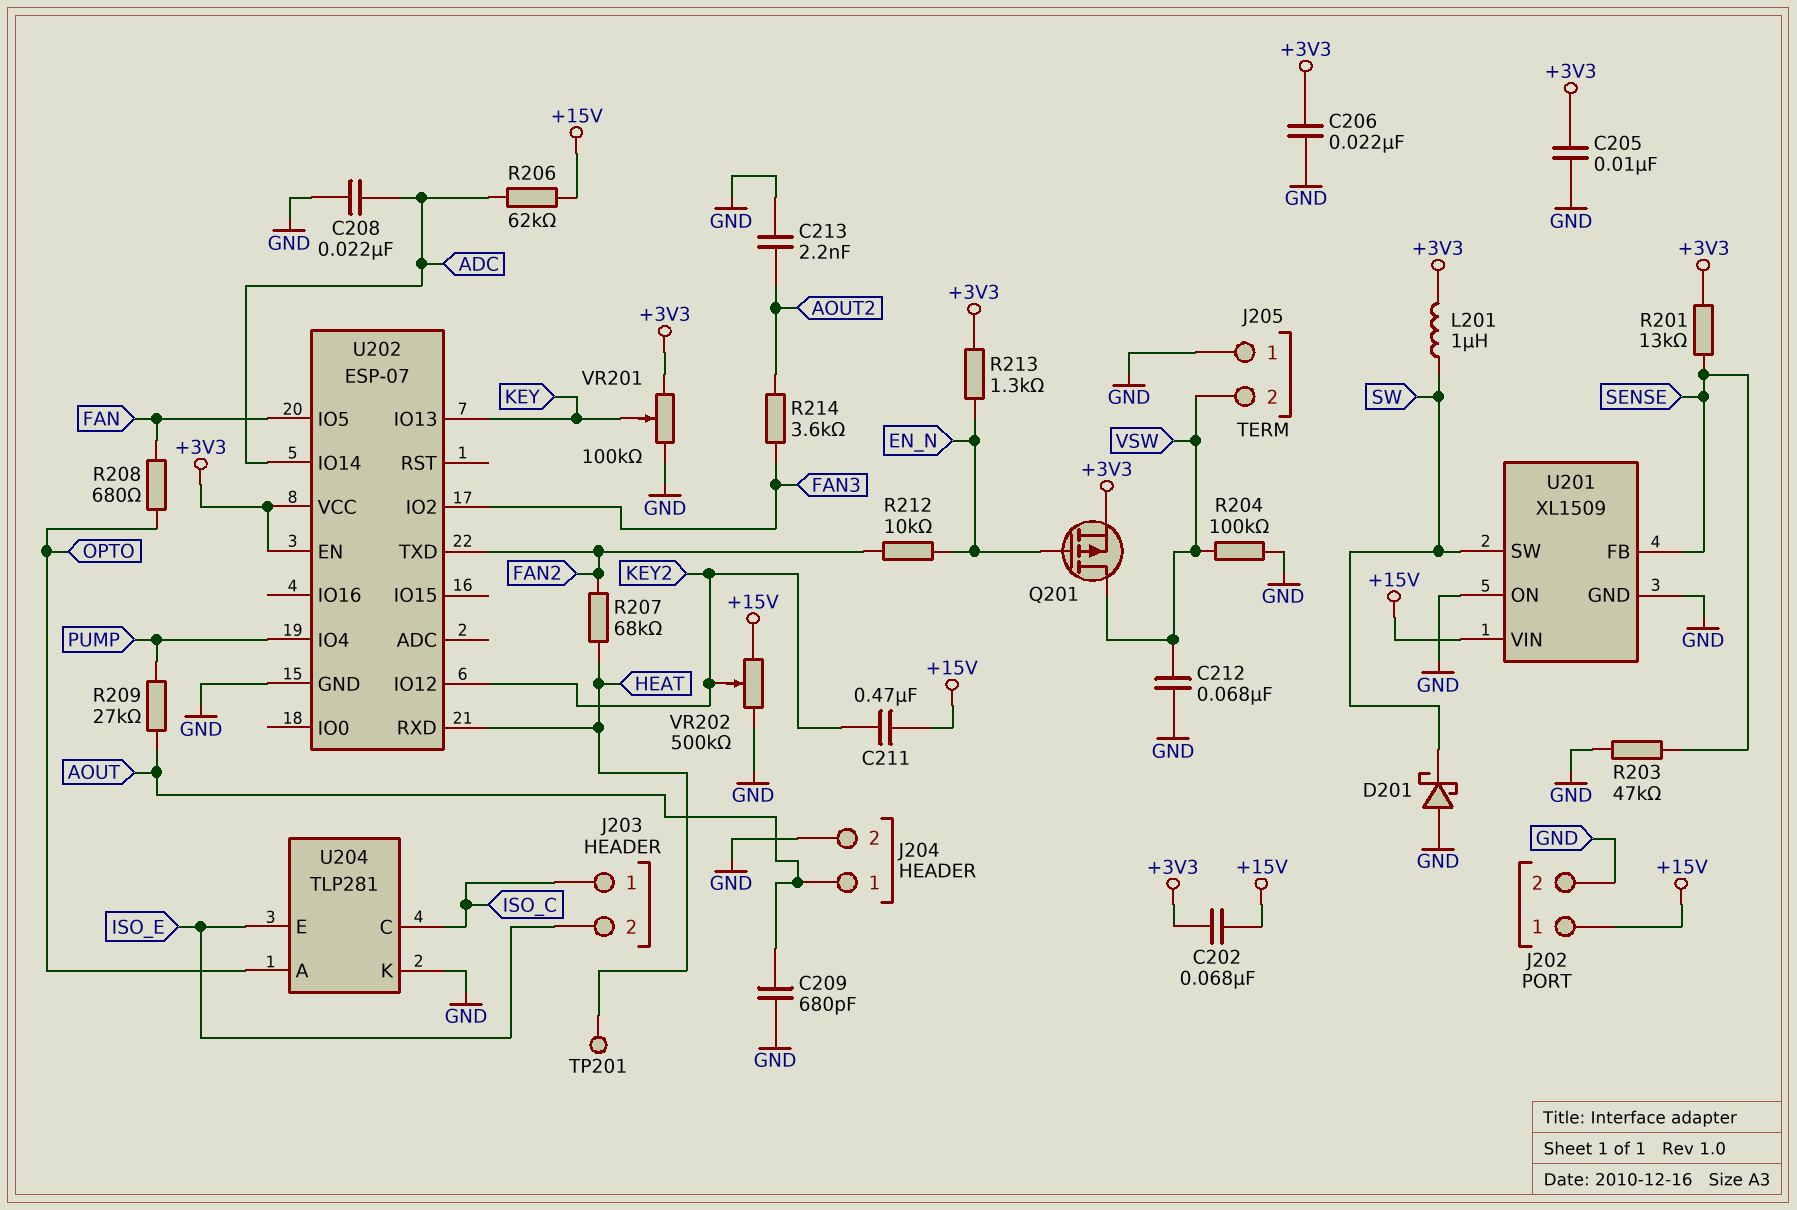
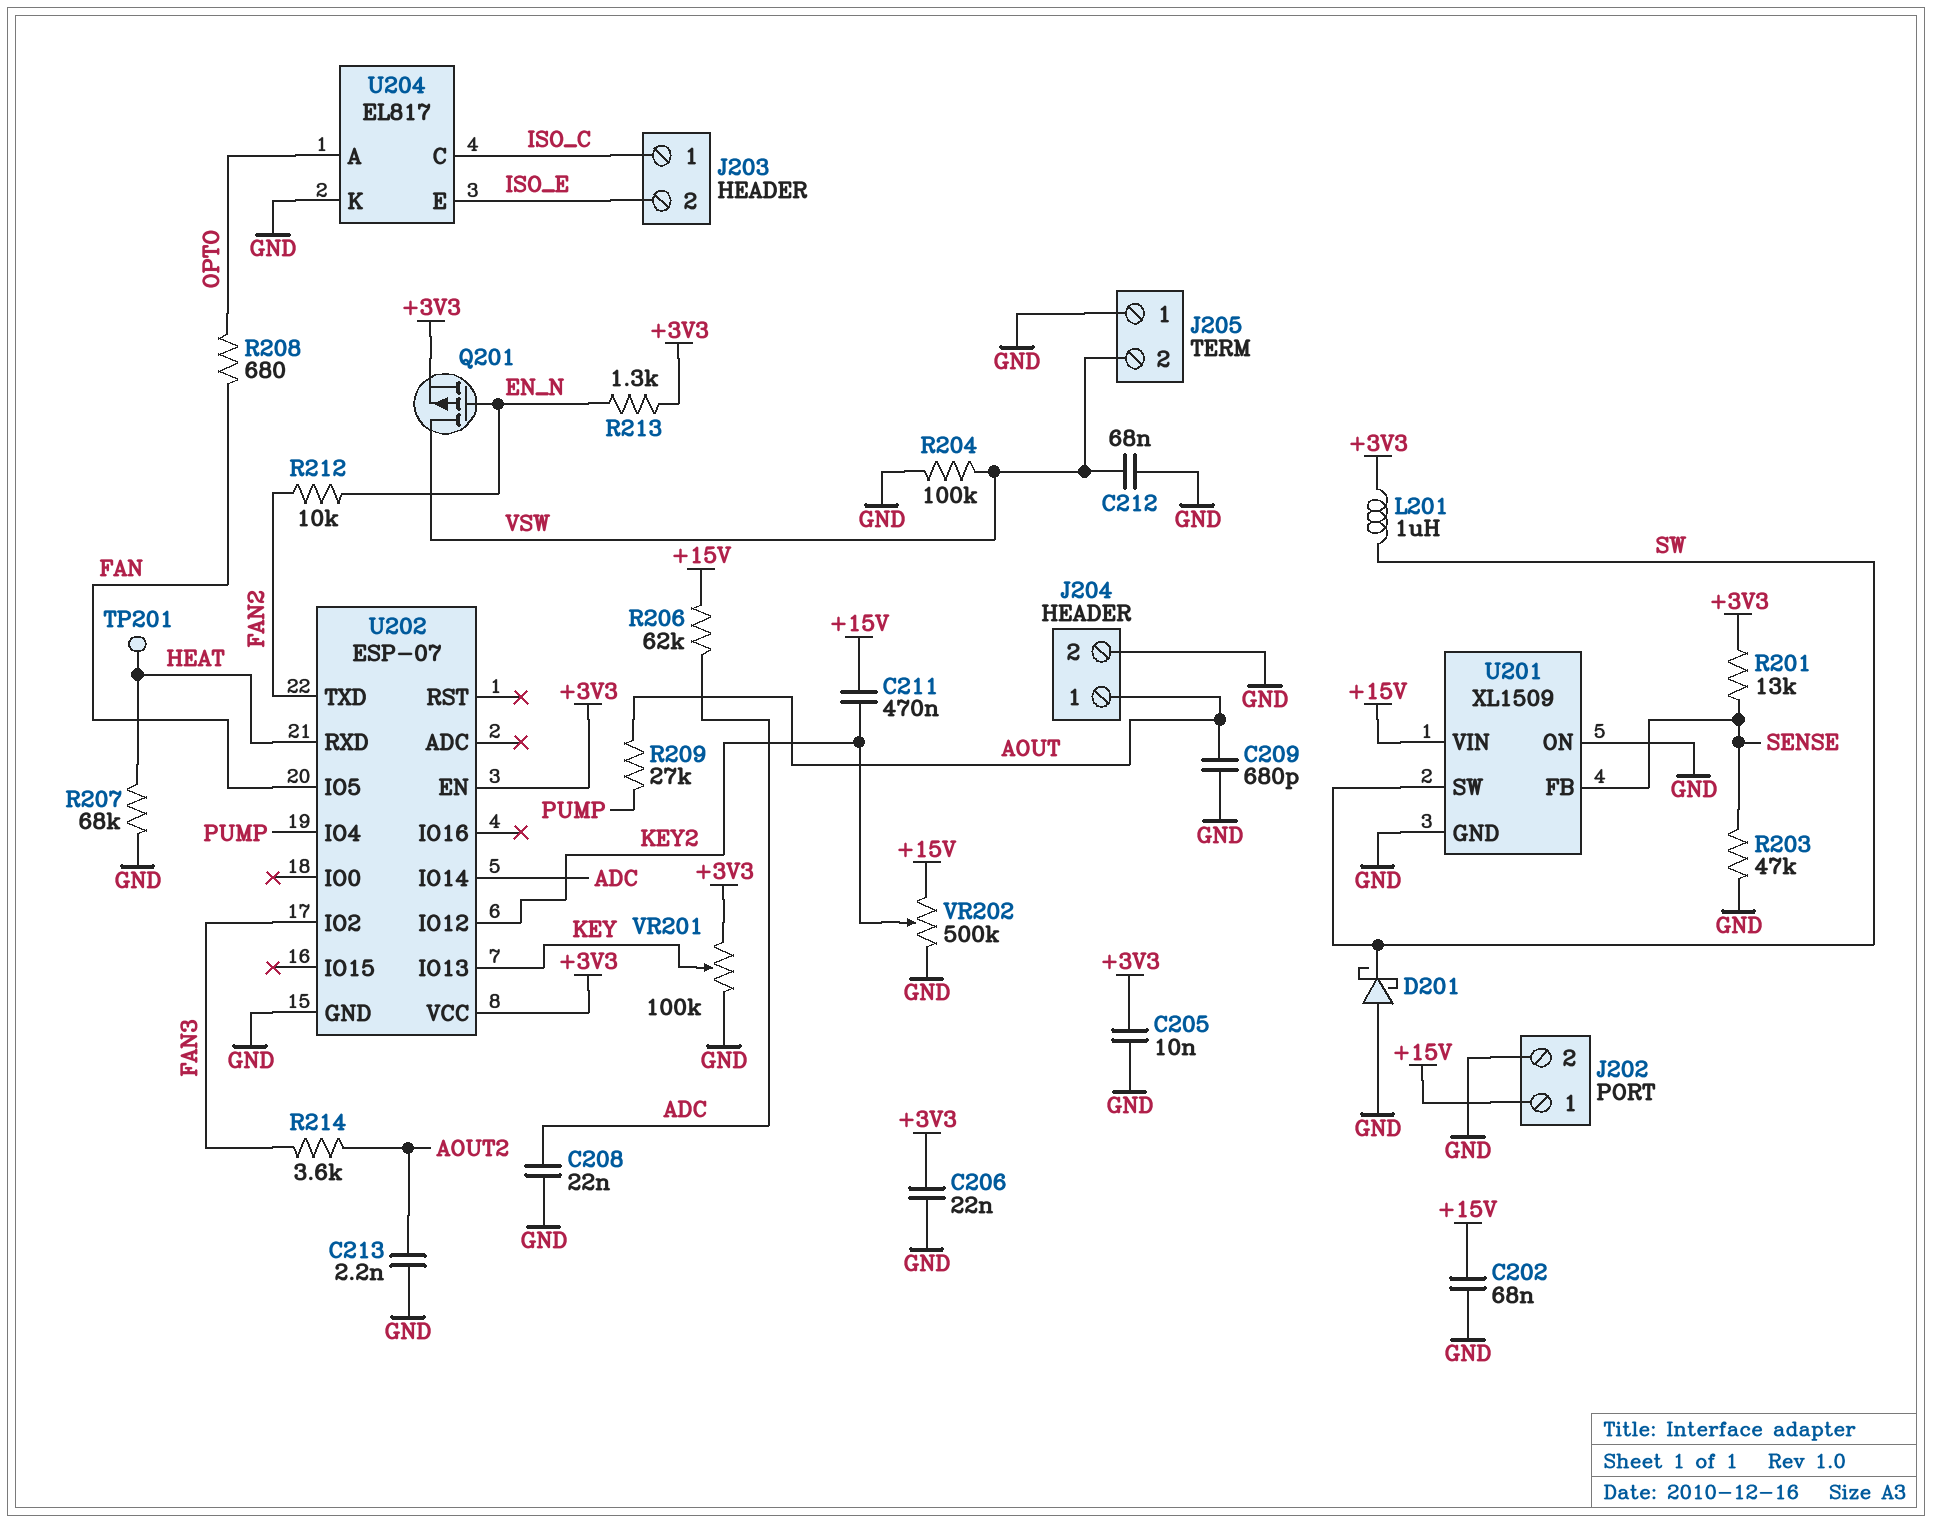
C202: 68nF (+3V3, +15V) -> 68nF (+15V, GND)
R207: 68k (FAN2, HEAT) -> 68k (GND, HEAT)
U204: TLP281 -> EL817

